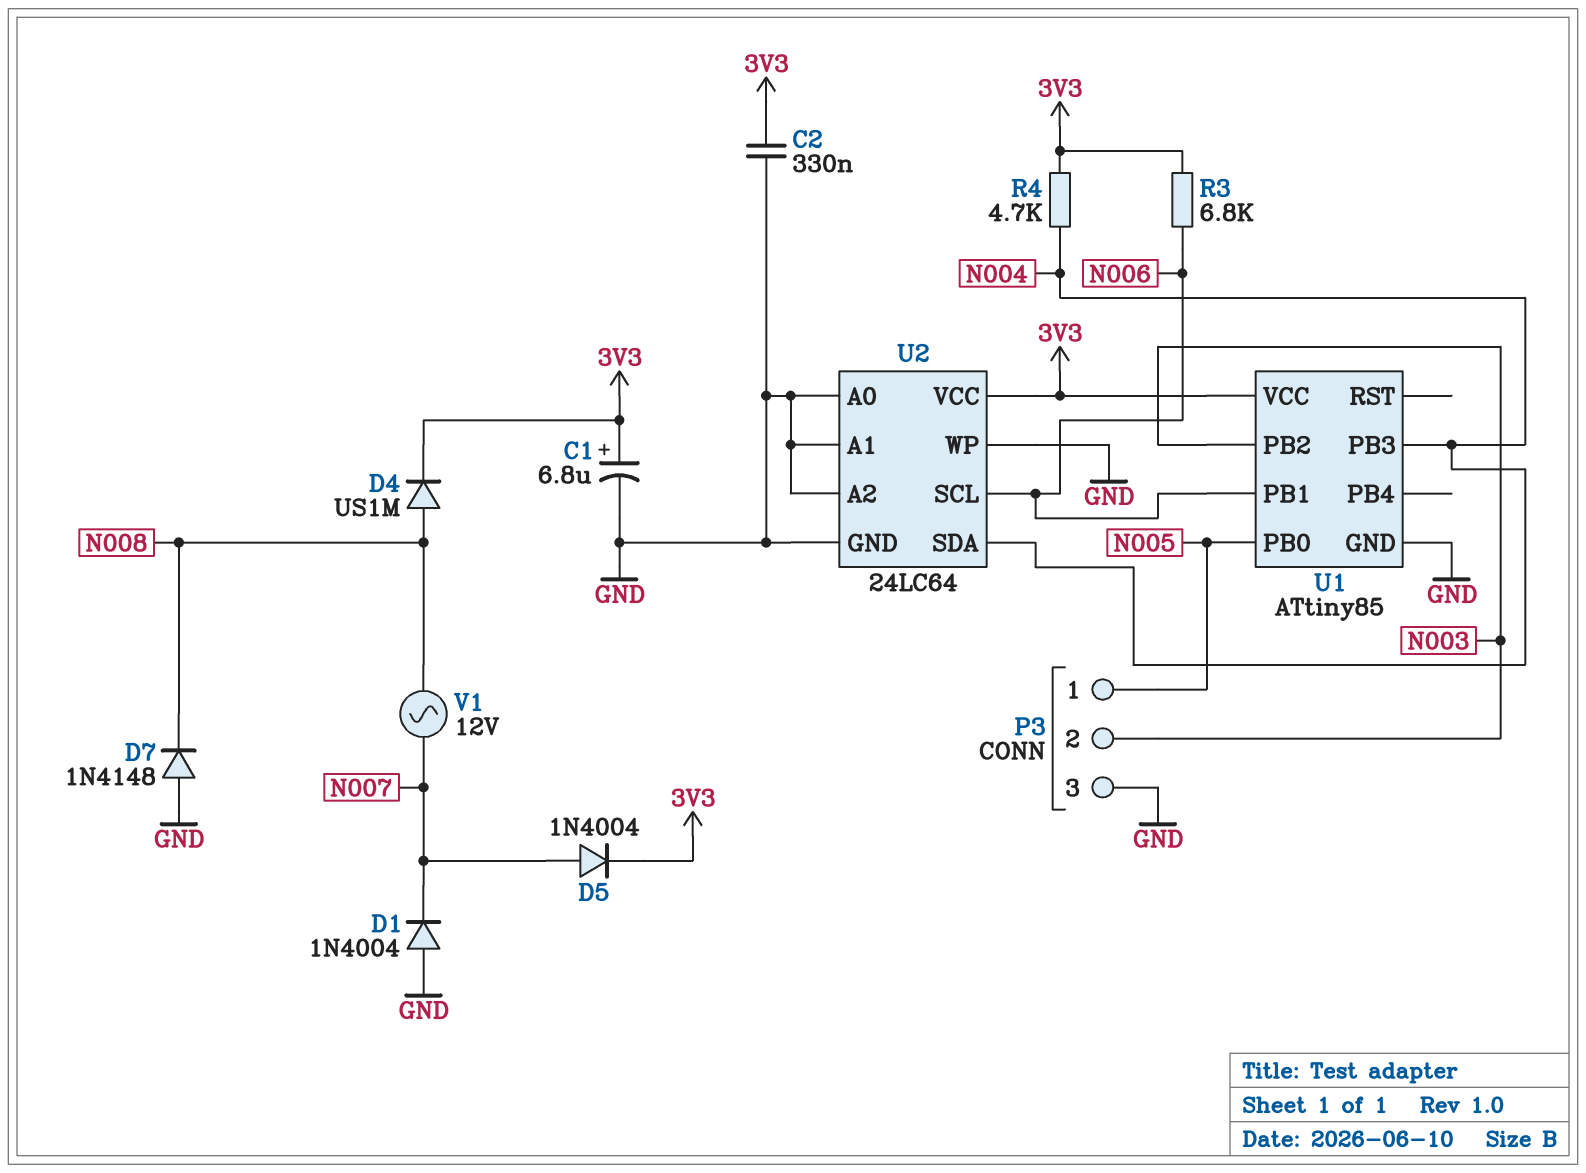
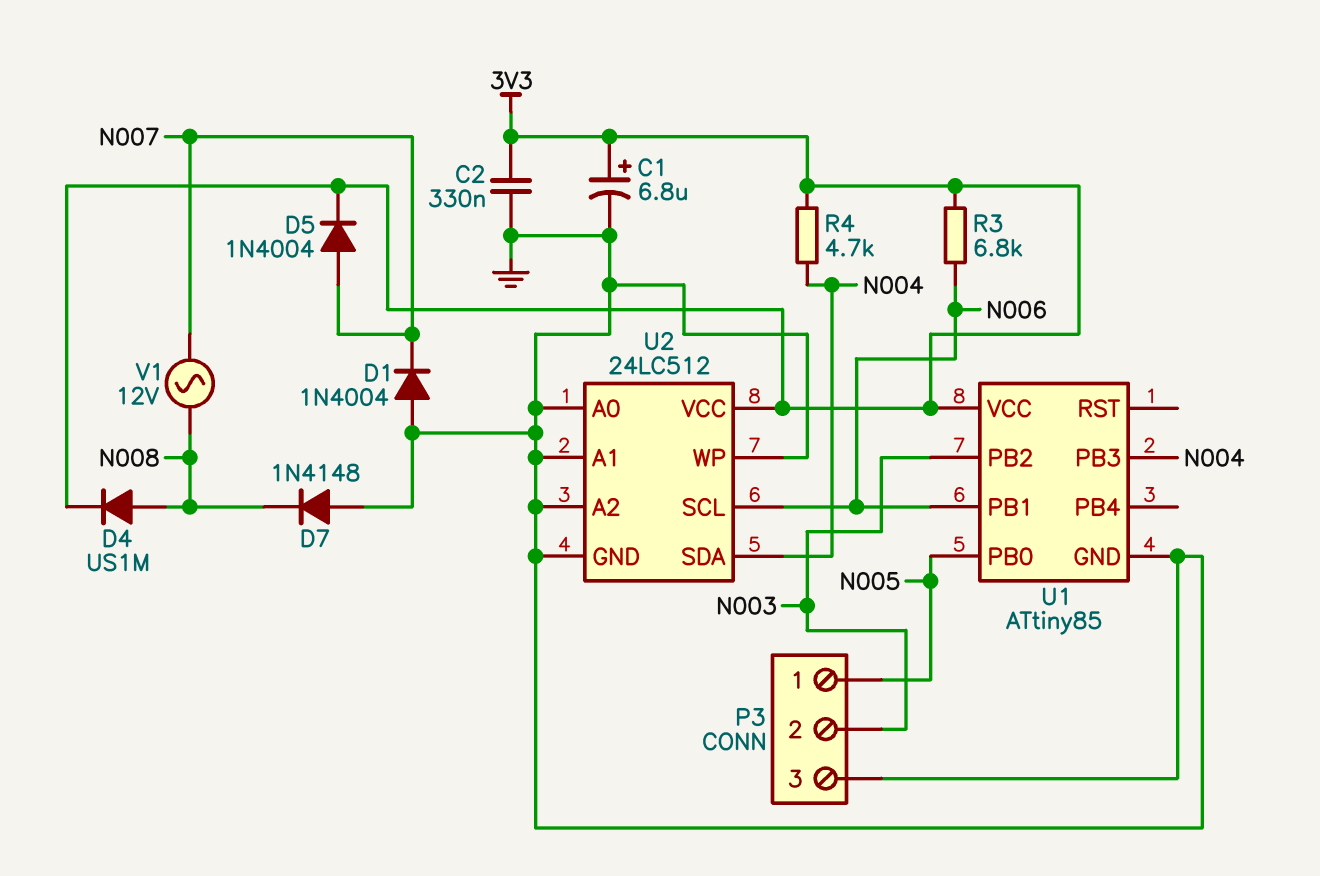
U2: 24LC64 -> 24LC512

